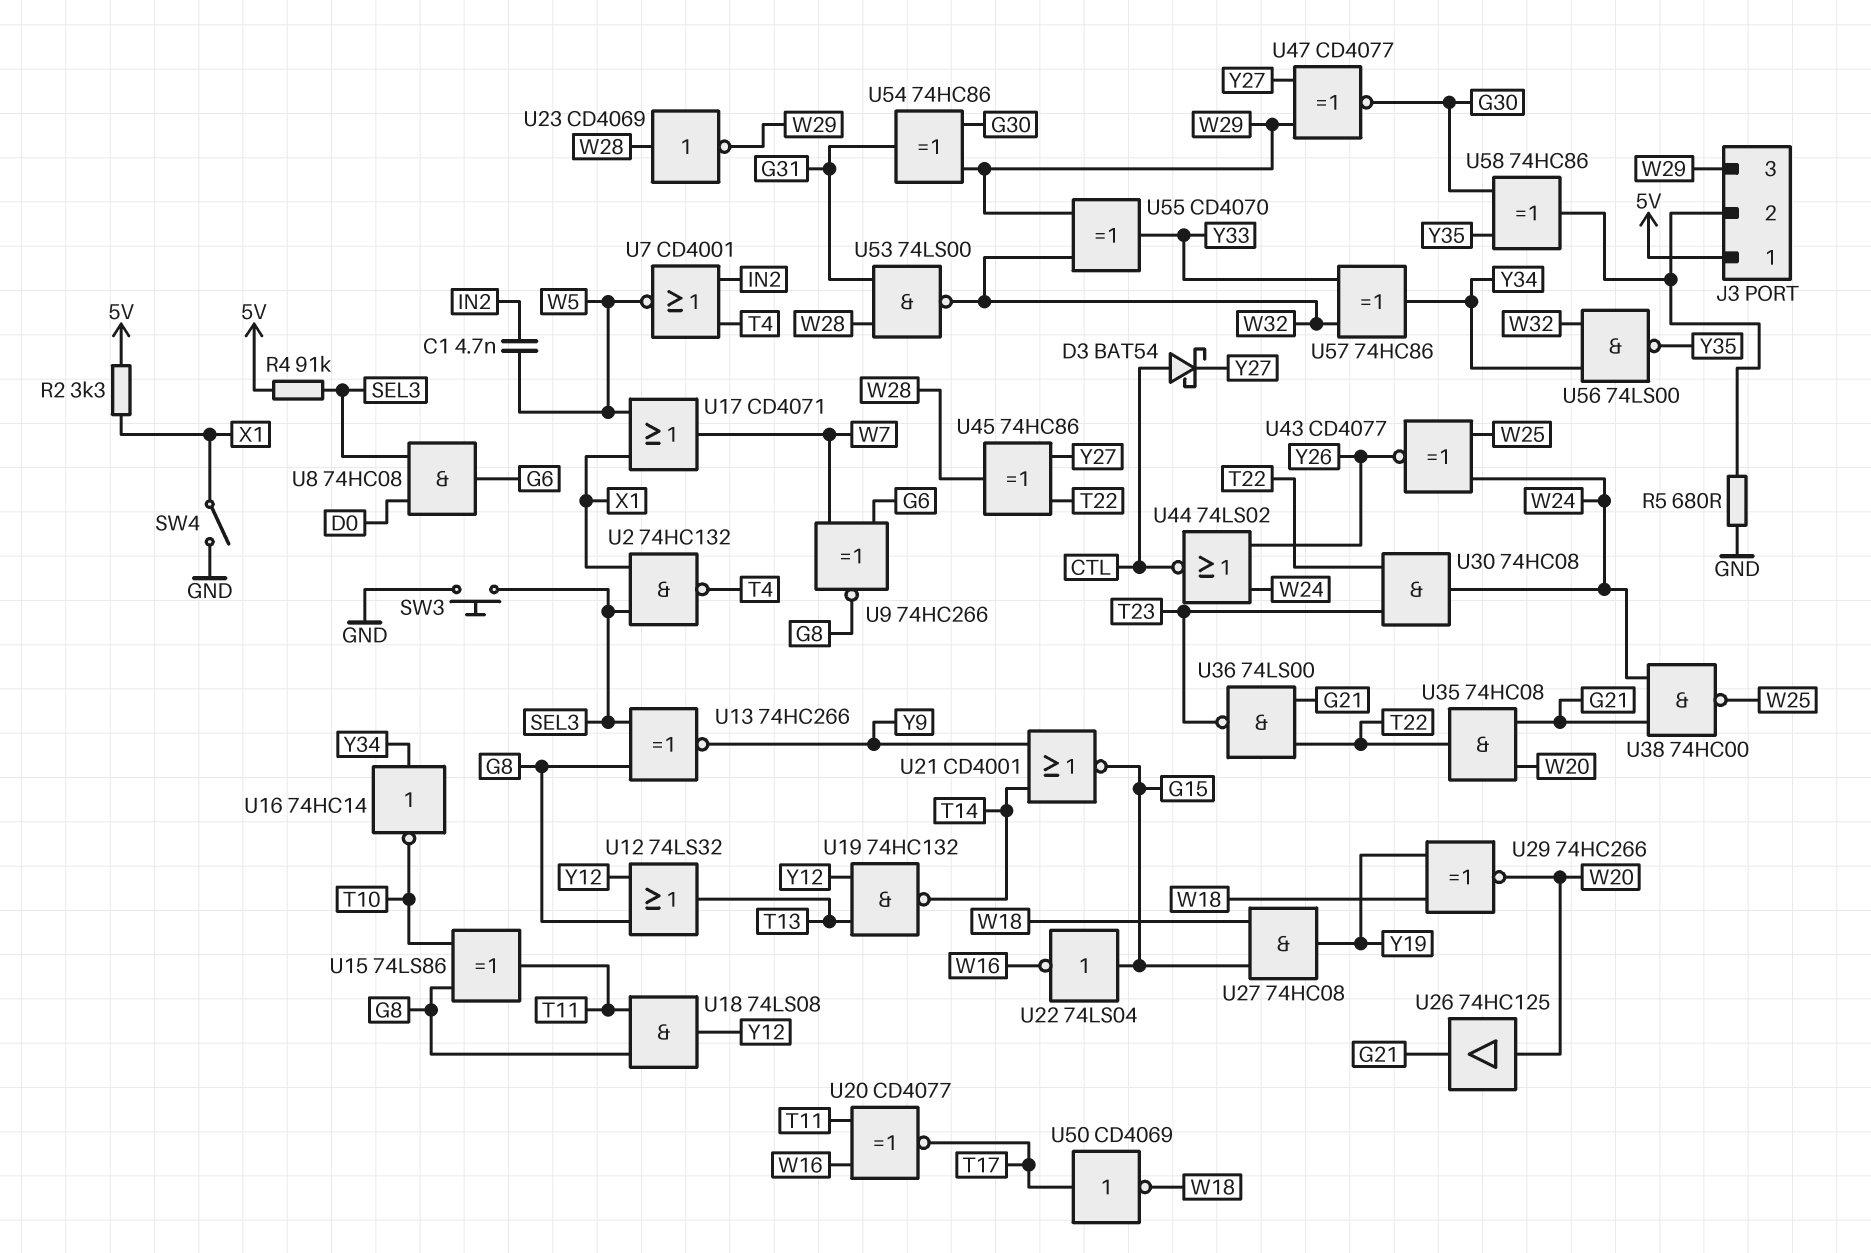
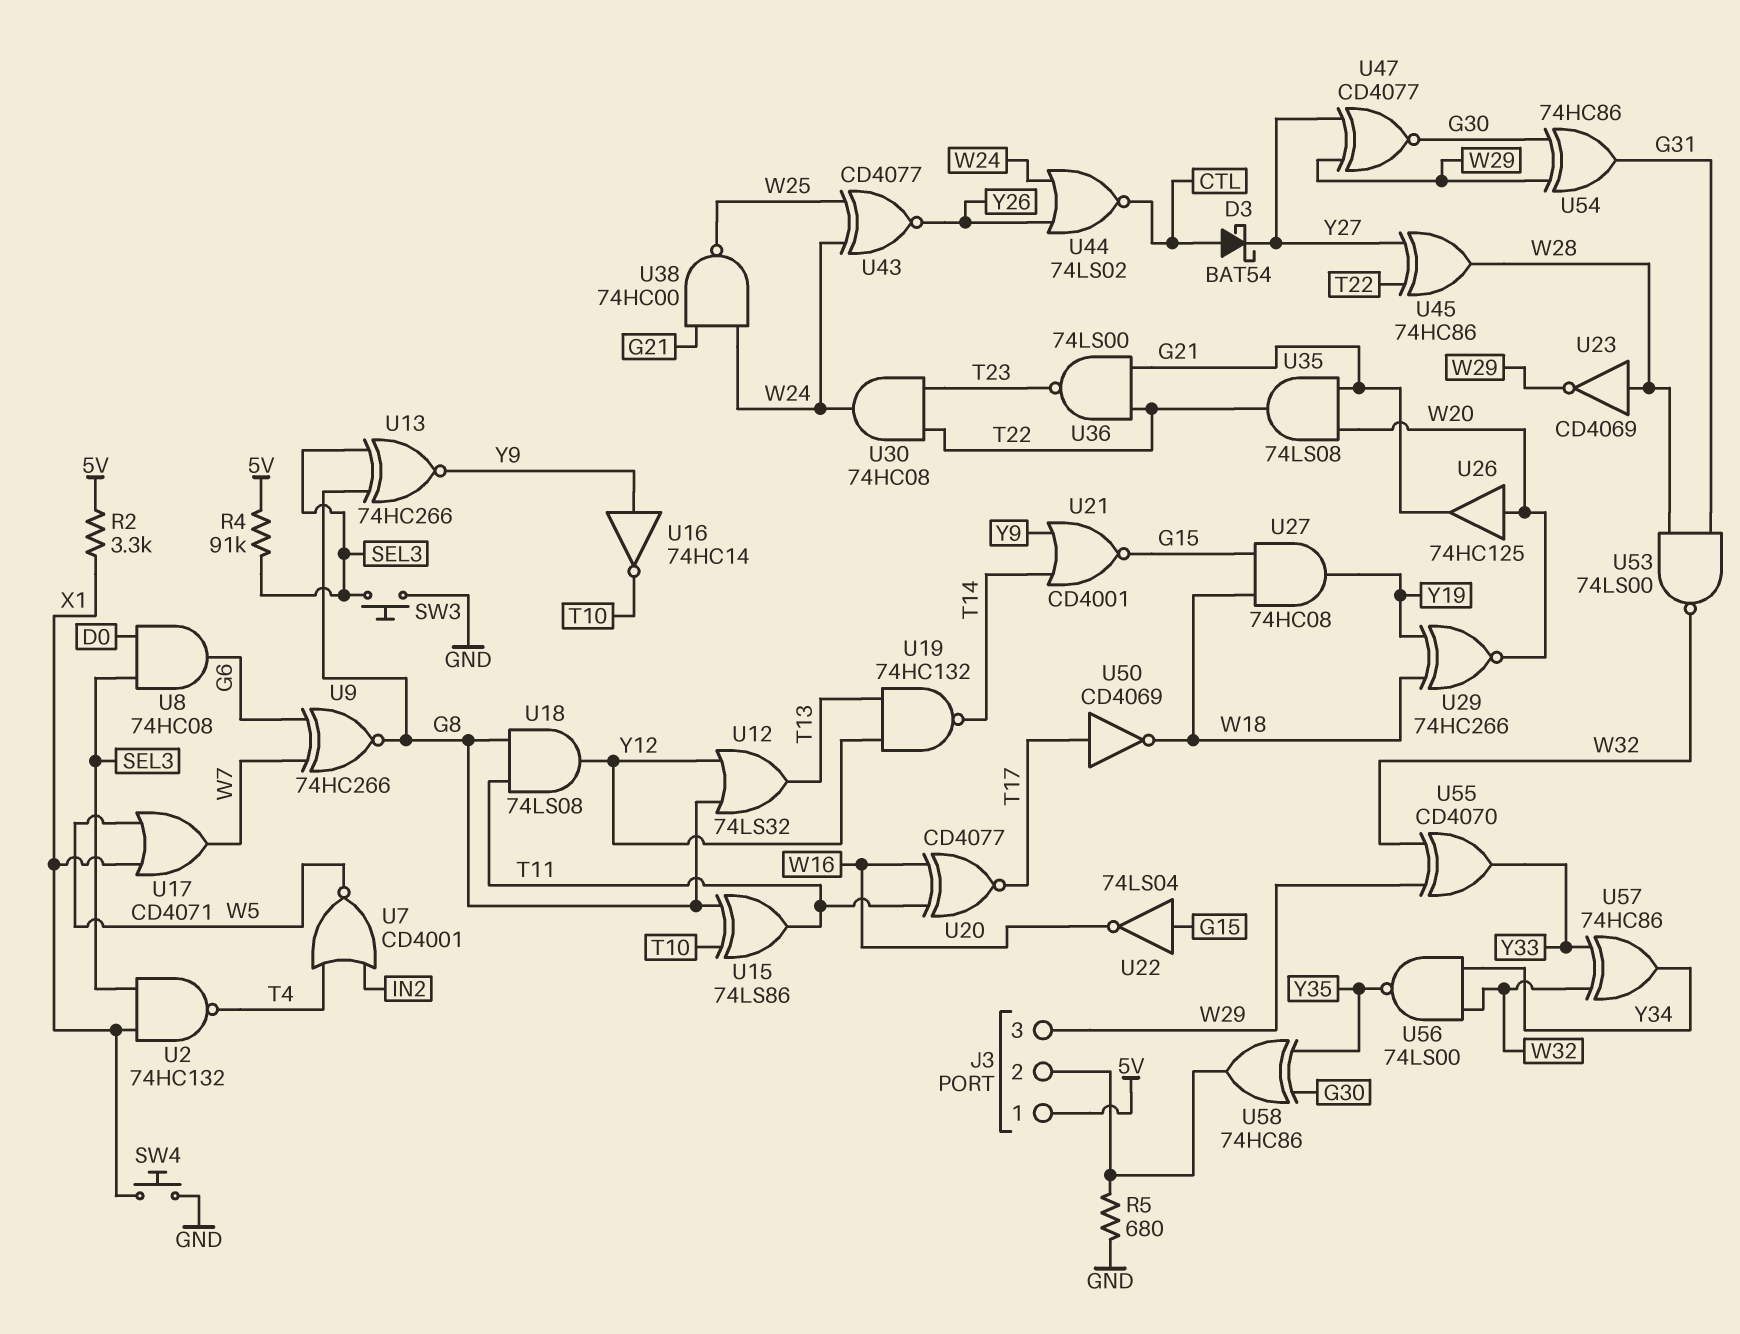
C1: 4.7nF (IN2, W5) -> none
SW4: switch (GND, X1) -> button (GND, X1)
U16: NOT 74HC14 (in Y34, out T10) -> NOT 74HC14 (in Y9, out T10)
U35: AND 74HC08 (in G21, in W20, out T22) -> AND 74LS08 (in G21, in W20, out T22)

